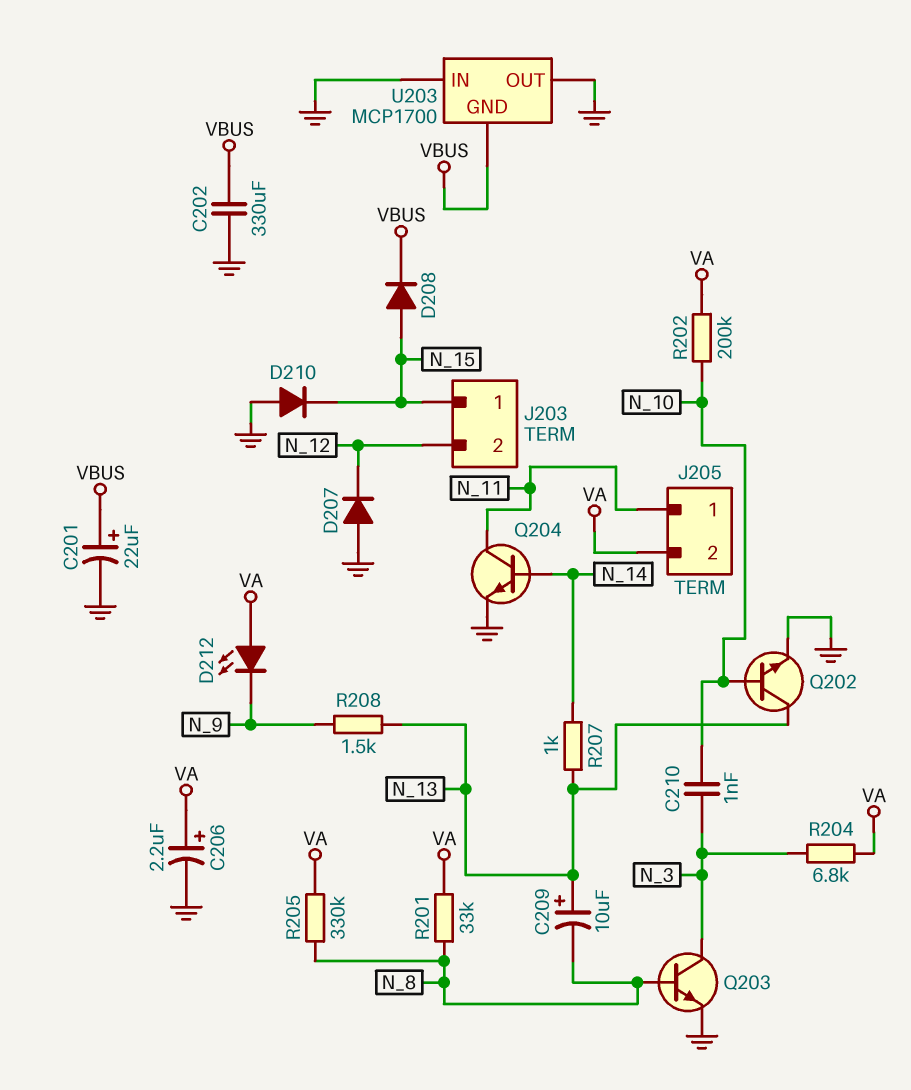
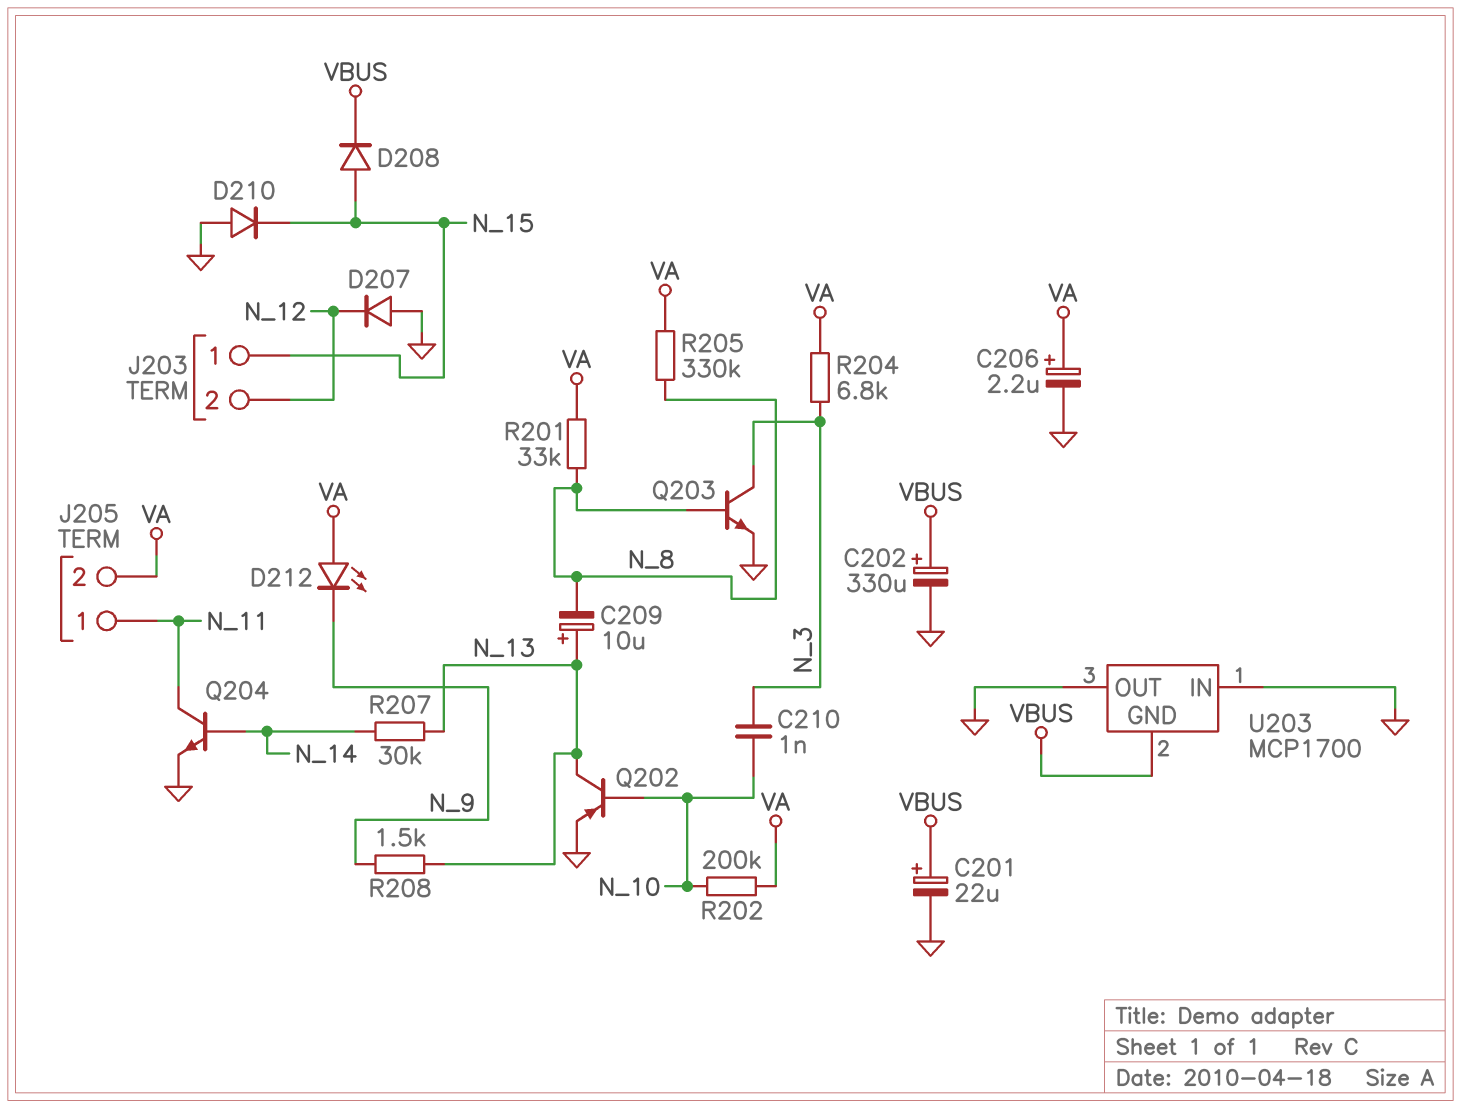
C202: 330uF (GND, VBUS) -> 330uF (plus VBUS, minus GND)
Q202: NPN (B N_10, C N_13, E GND) -> PNP (B N_10, C N_13, E GND)
R207: 1k (N_13, N_14) -> 30k (N_13, N_14)

